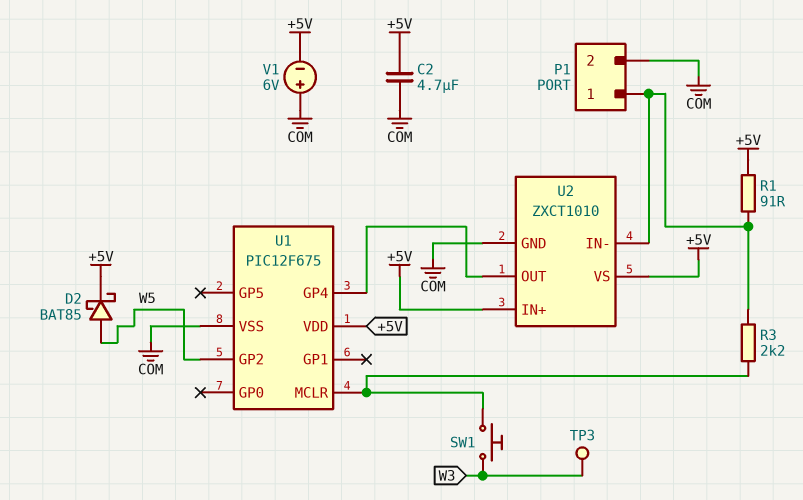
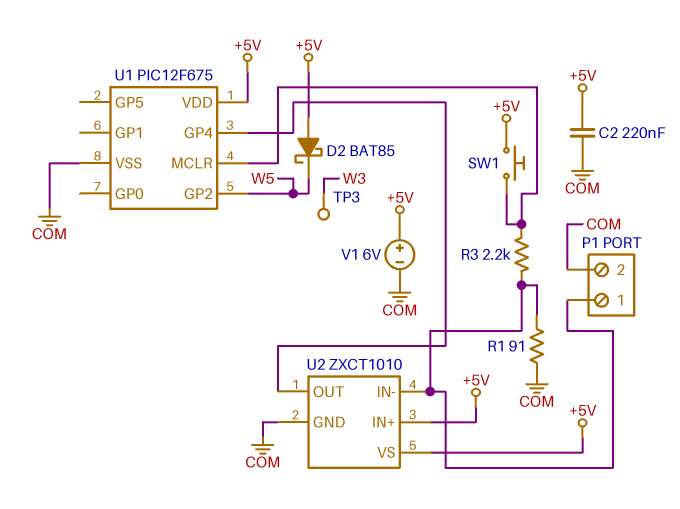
C2: 4.7uF (+5V, COM) -> 220nF (+5V, COM)
D2: schottky BAT85 (A W5, K +5V) -> schottky BAT85 (A +5V, K W5)
R1: 91 (+5V, P1/1) -> 91 (COM, P1/1)
SW1: button (U1/MCLR, W3) -> button (+5V, U1/MCLR)
V1: 6V (plus COM, minus +5V) -> 6V (plus +5V, minus COM)

